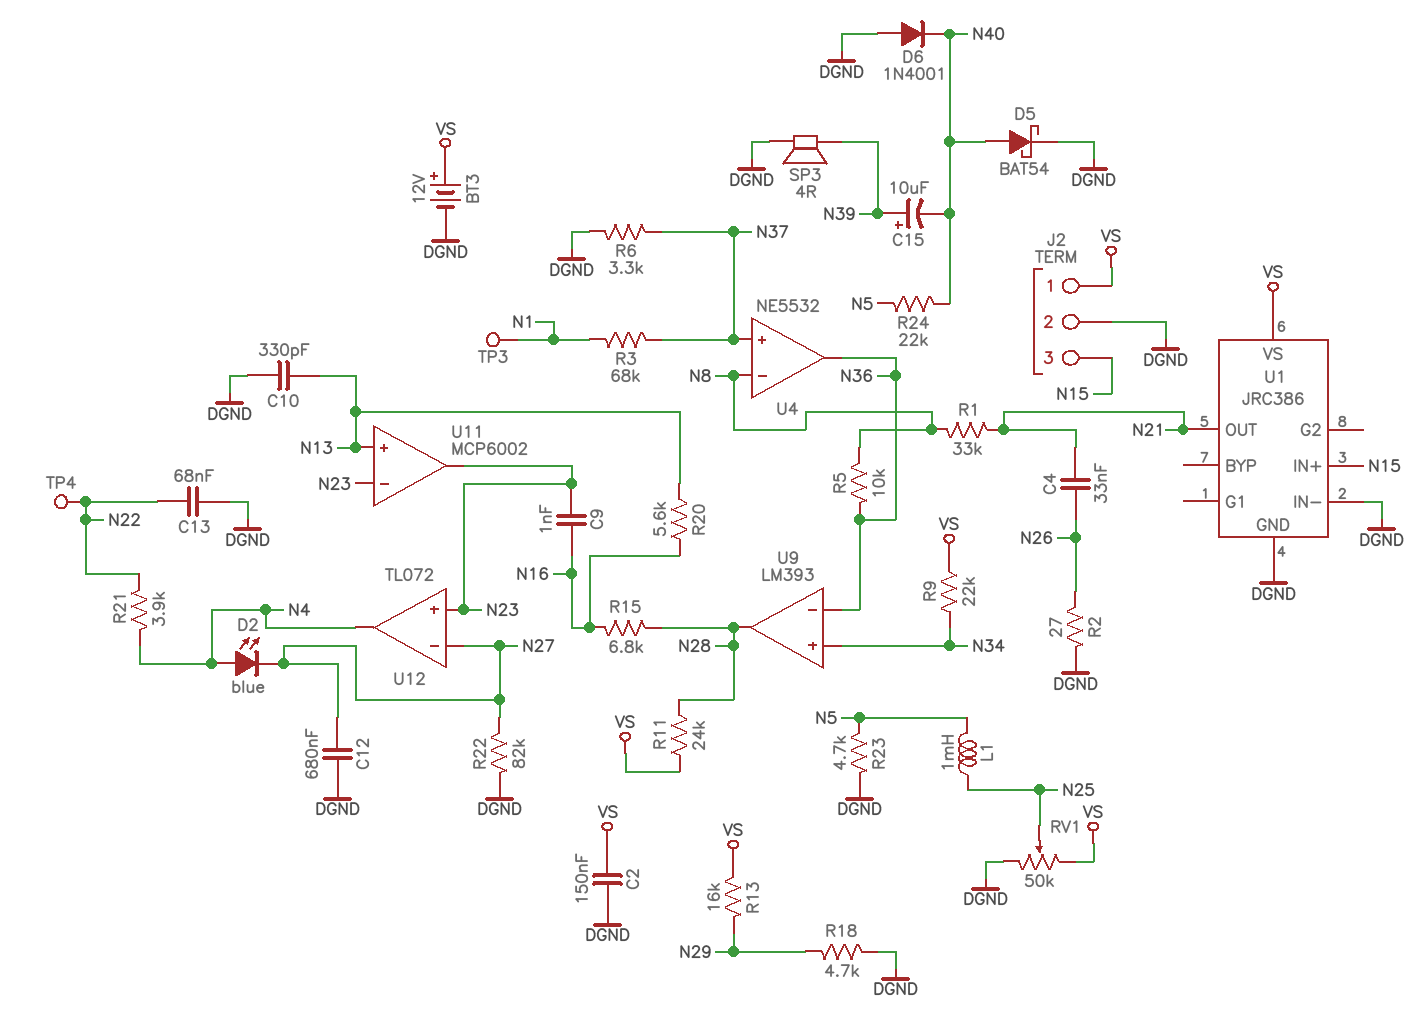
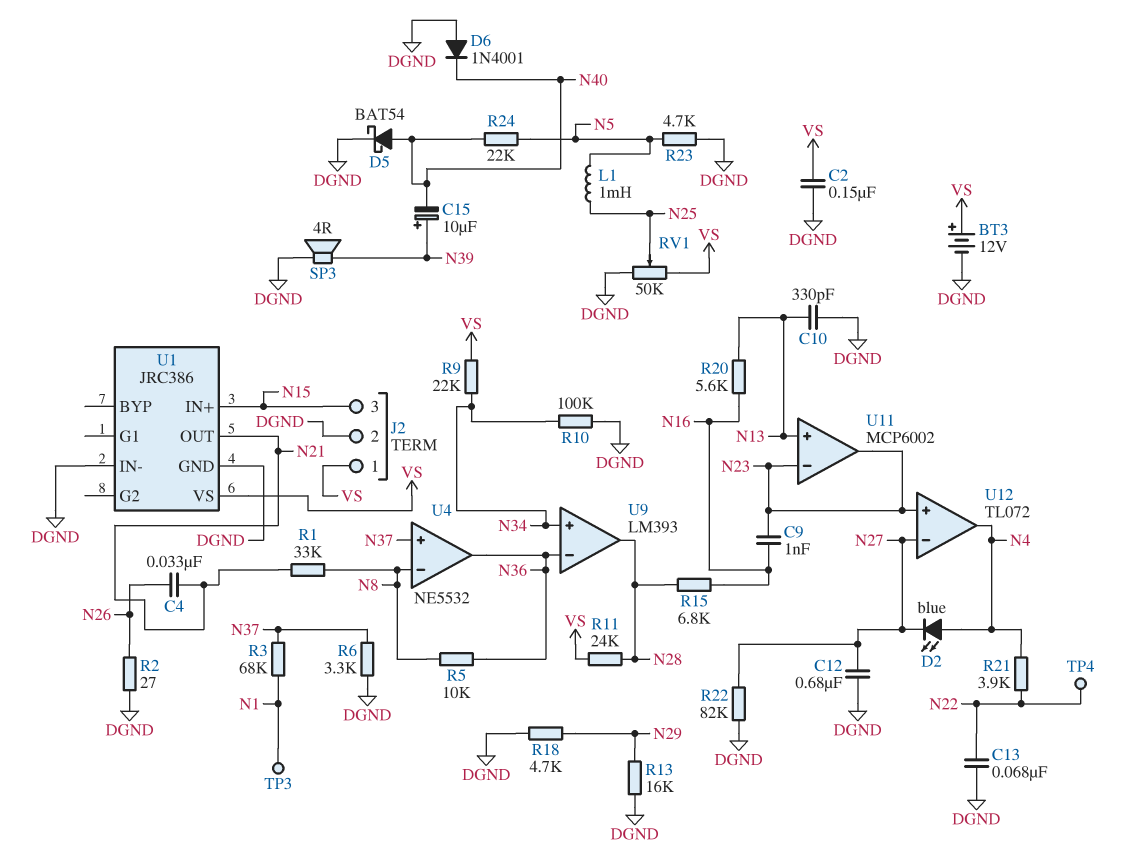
R10: none -> 100k (DGND, N34)
R13: 16k (N29, VS) -> 16k (DGND, N29)

